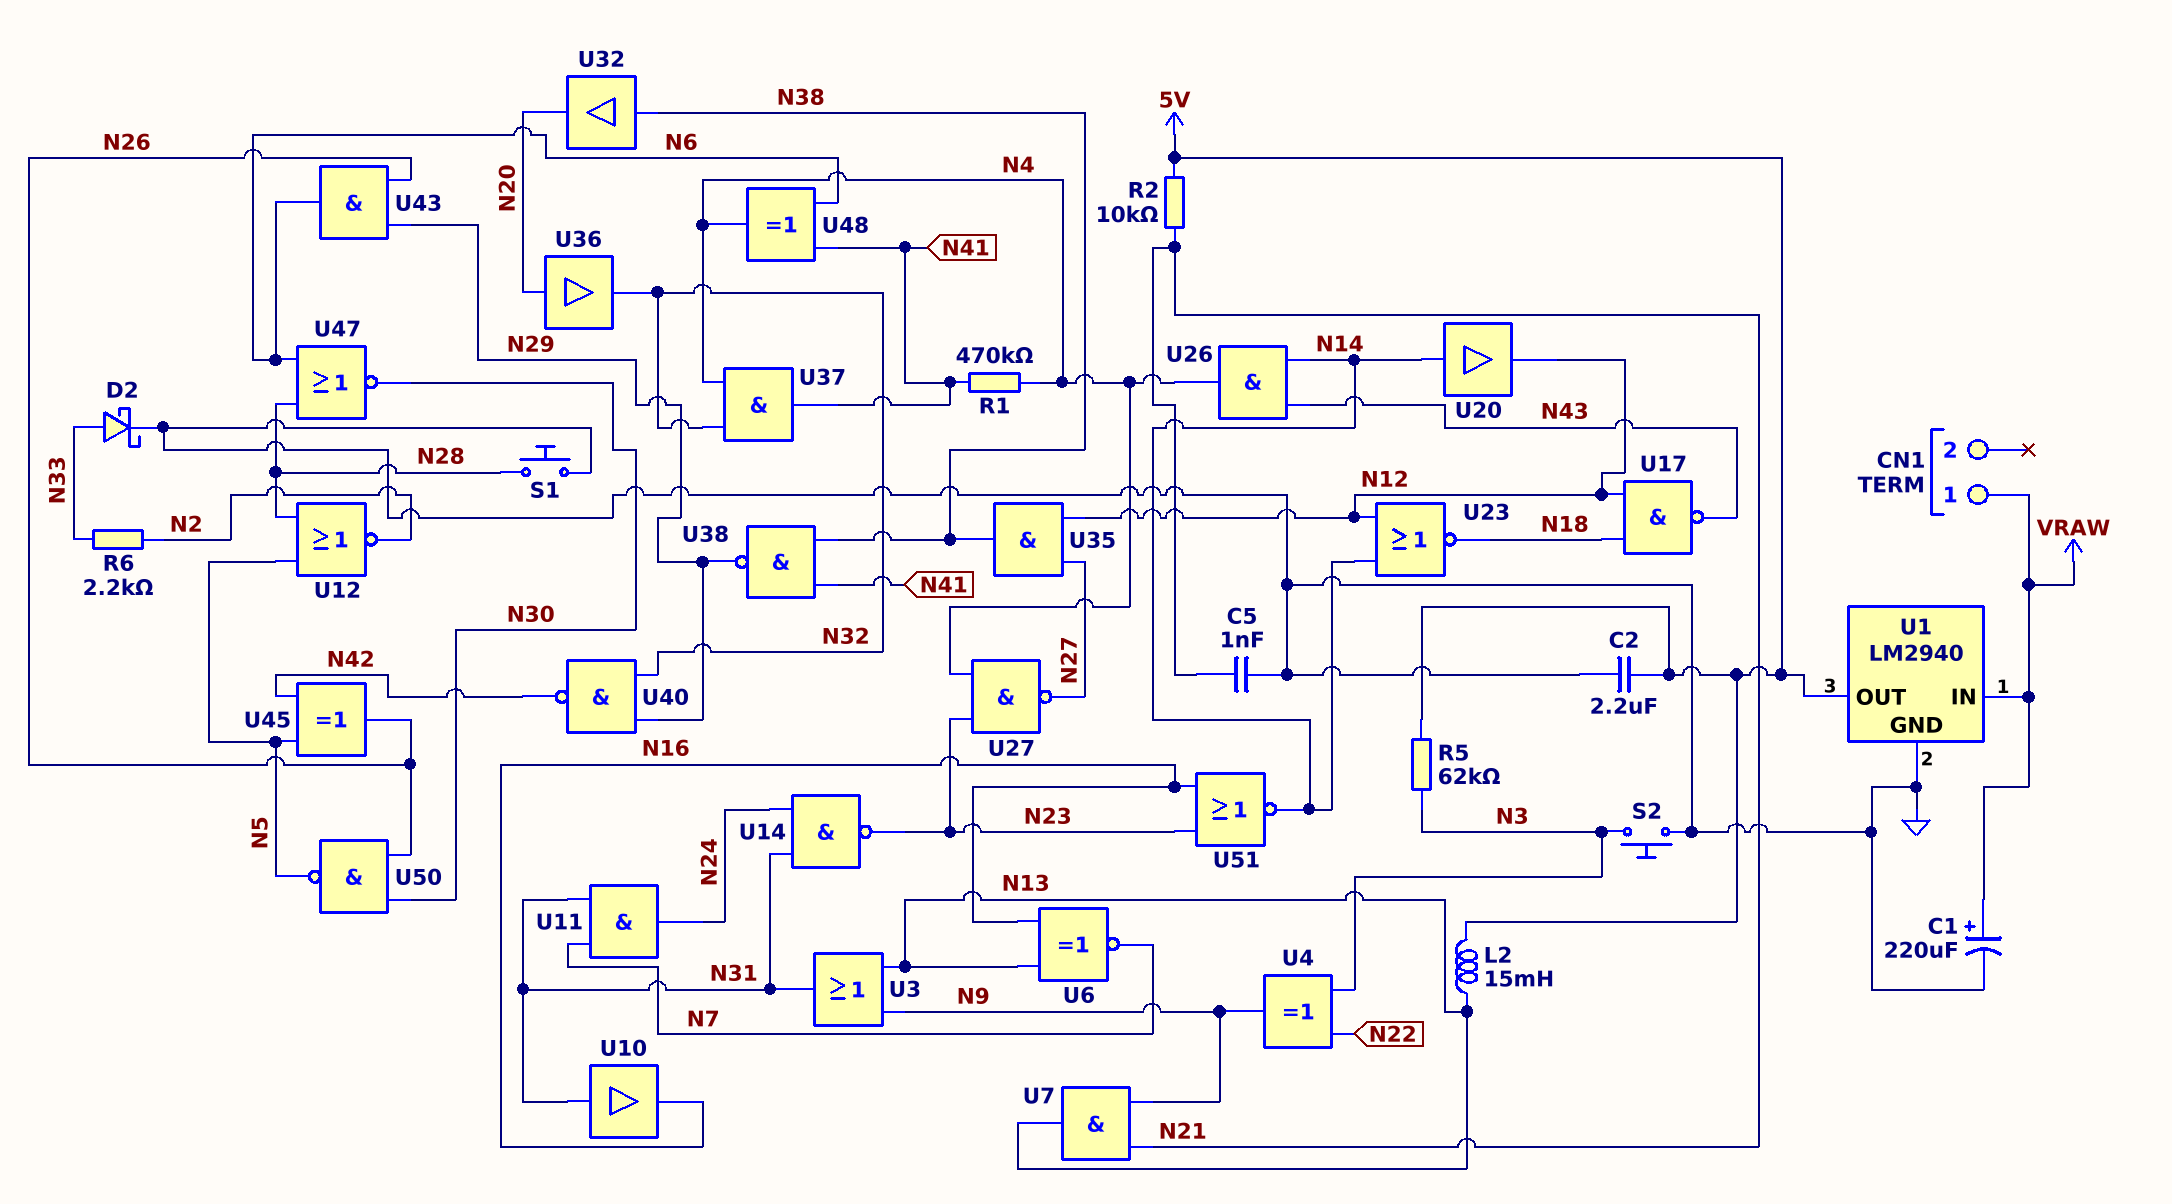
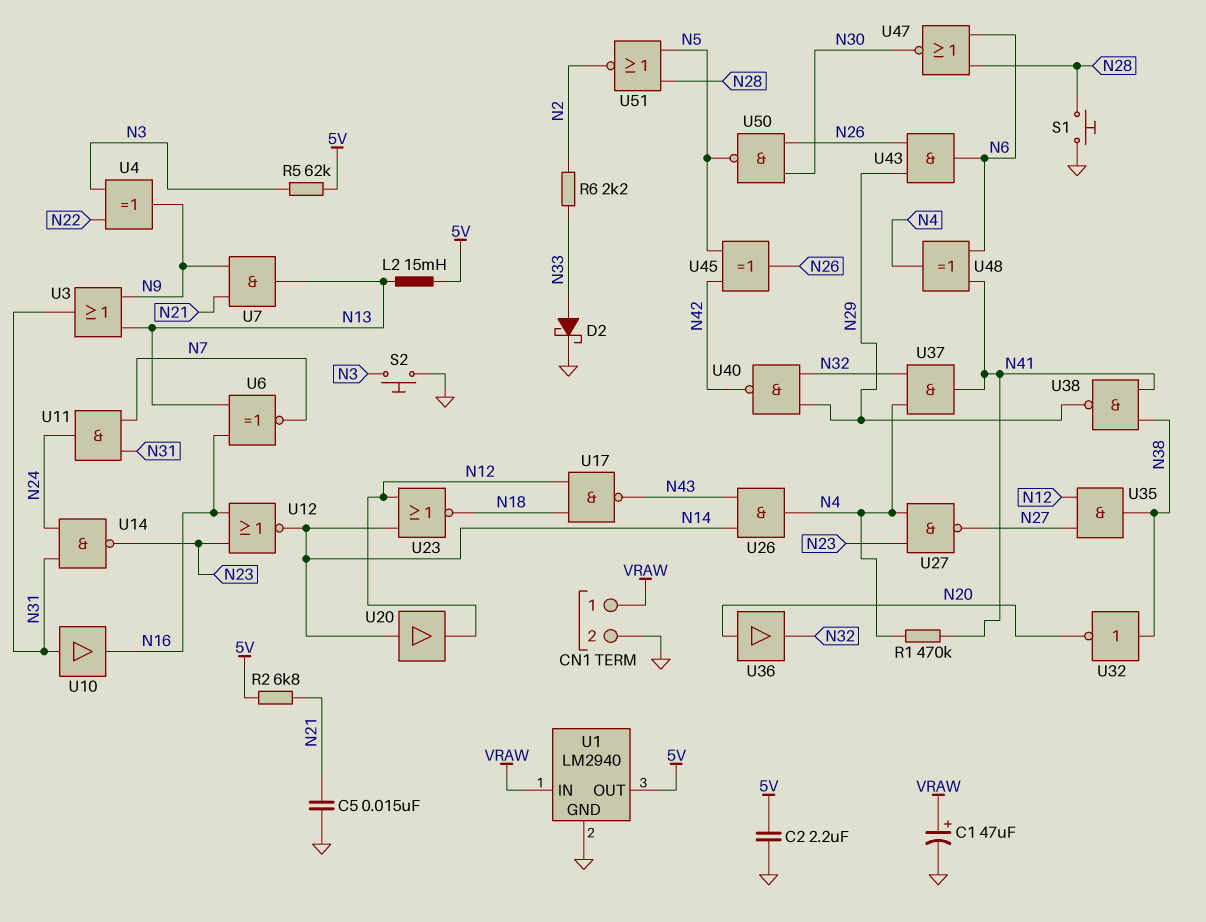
C1: 220uF (plus VRAW, minus GND) -> 47uF (plus VRAW, minus GND)
C5: 1nF (GND, N21) -> 15nF (GND, N21)
CN1 pin 2: none -> GND
R2: 10k (5V, N21) -> 6.8k (5V, N21)
U12: NOR (in N5, in N28, out N2) -> NOR (in N16, in N23, out N14)
U32: buffer (in N38, out N20) -> NOT (in N38, out N20)
U51: NOR (in N16, in N23, out N14) -> NOR (in N5, in N28, out N2)

